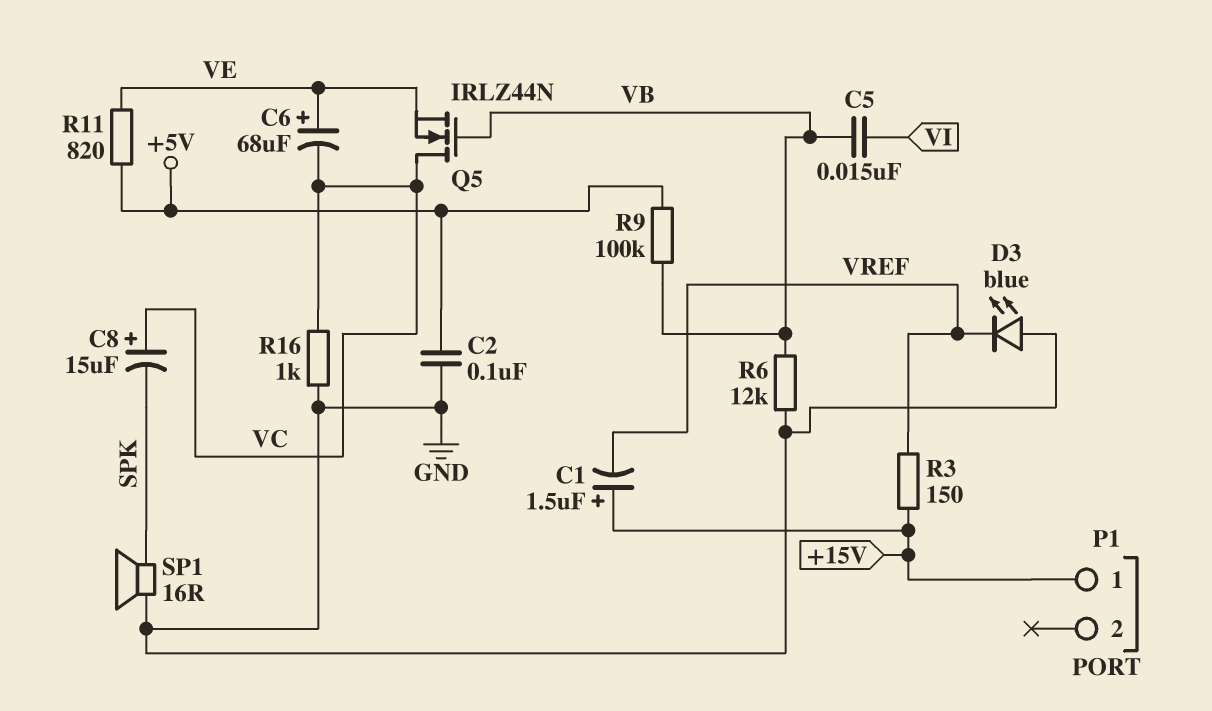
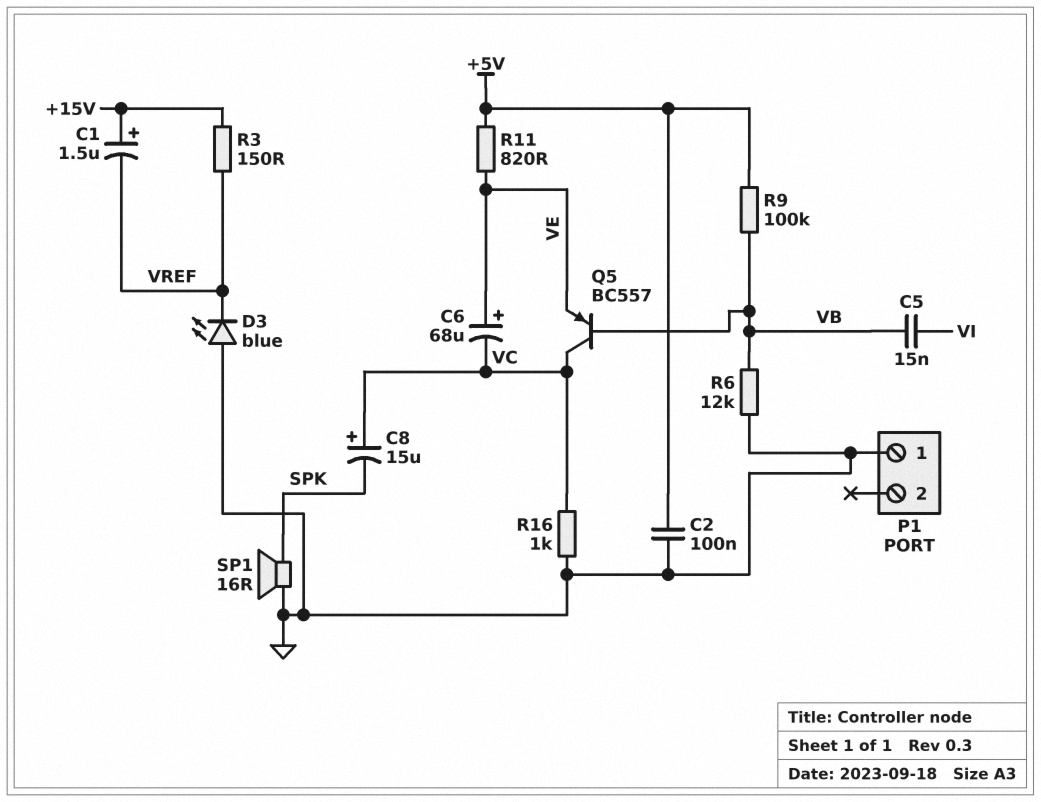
P1 pin 1: +15V -> GND
Q5: NMOS IRLZ44N (G VB, D VC, S VE) -> PNP BC557 (B VB, C VC, E VE)

